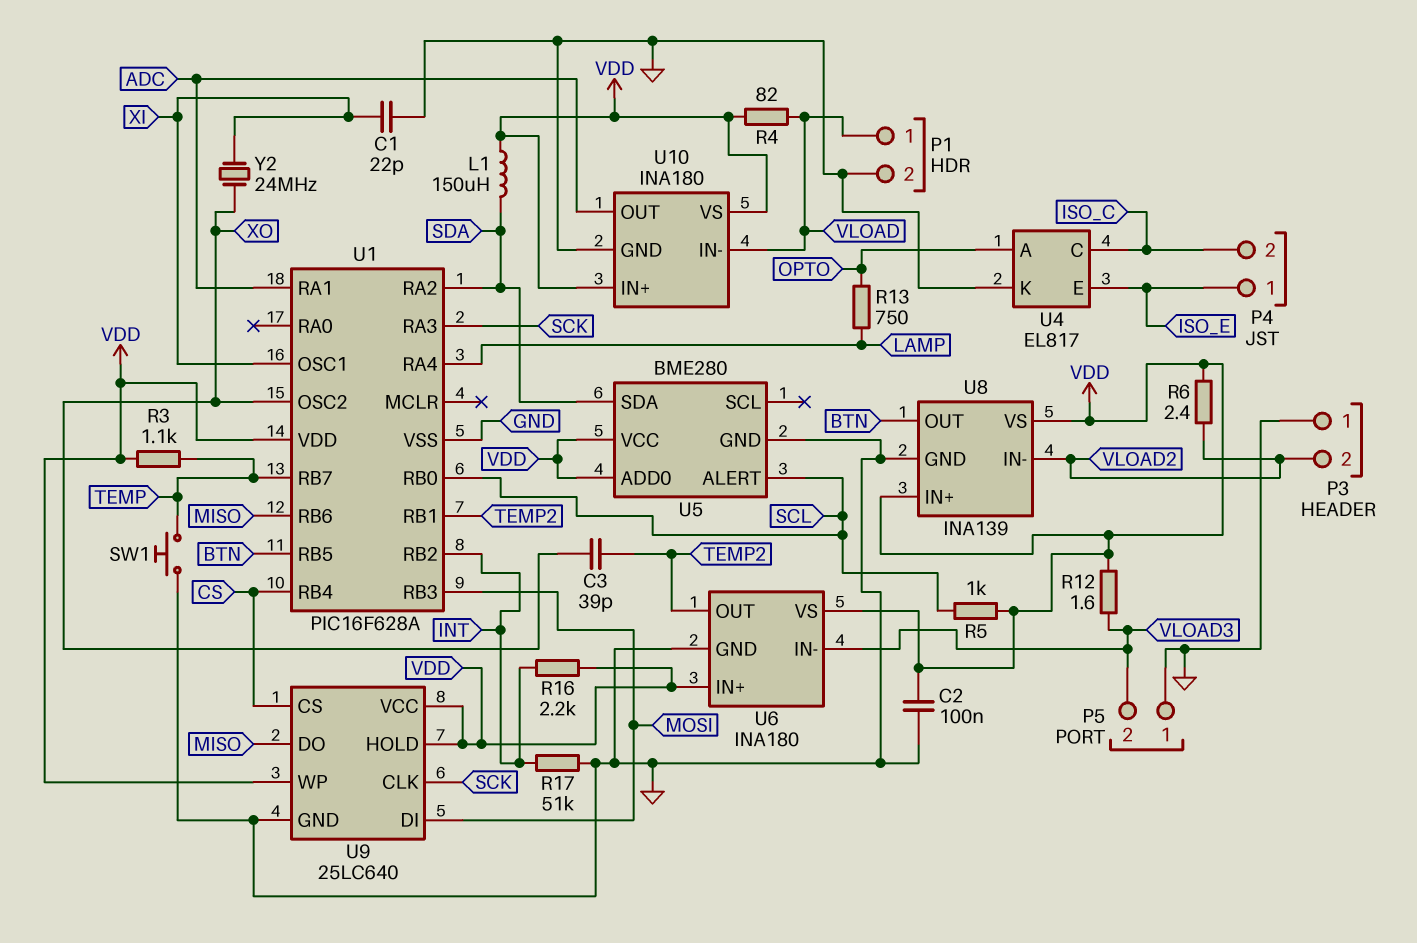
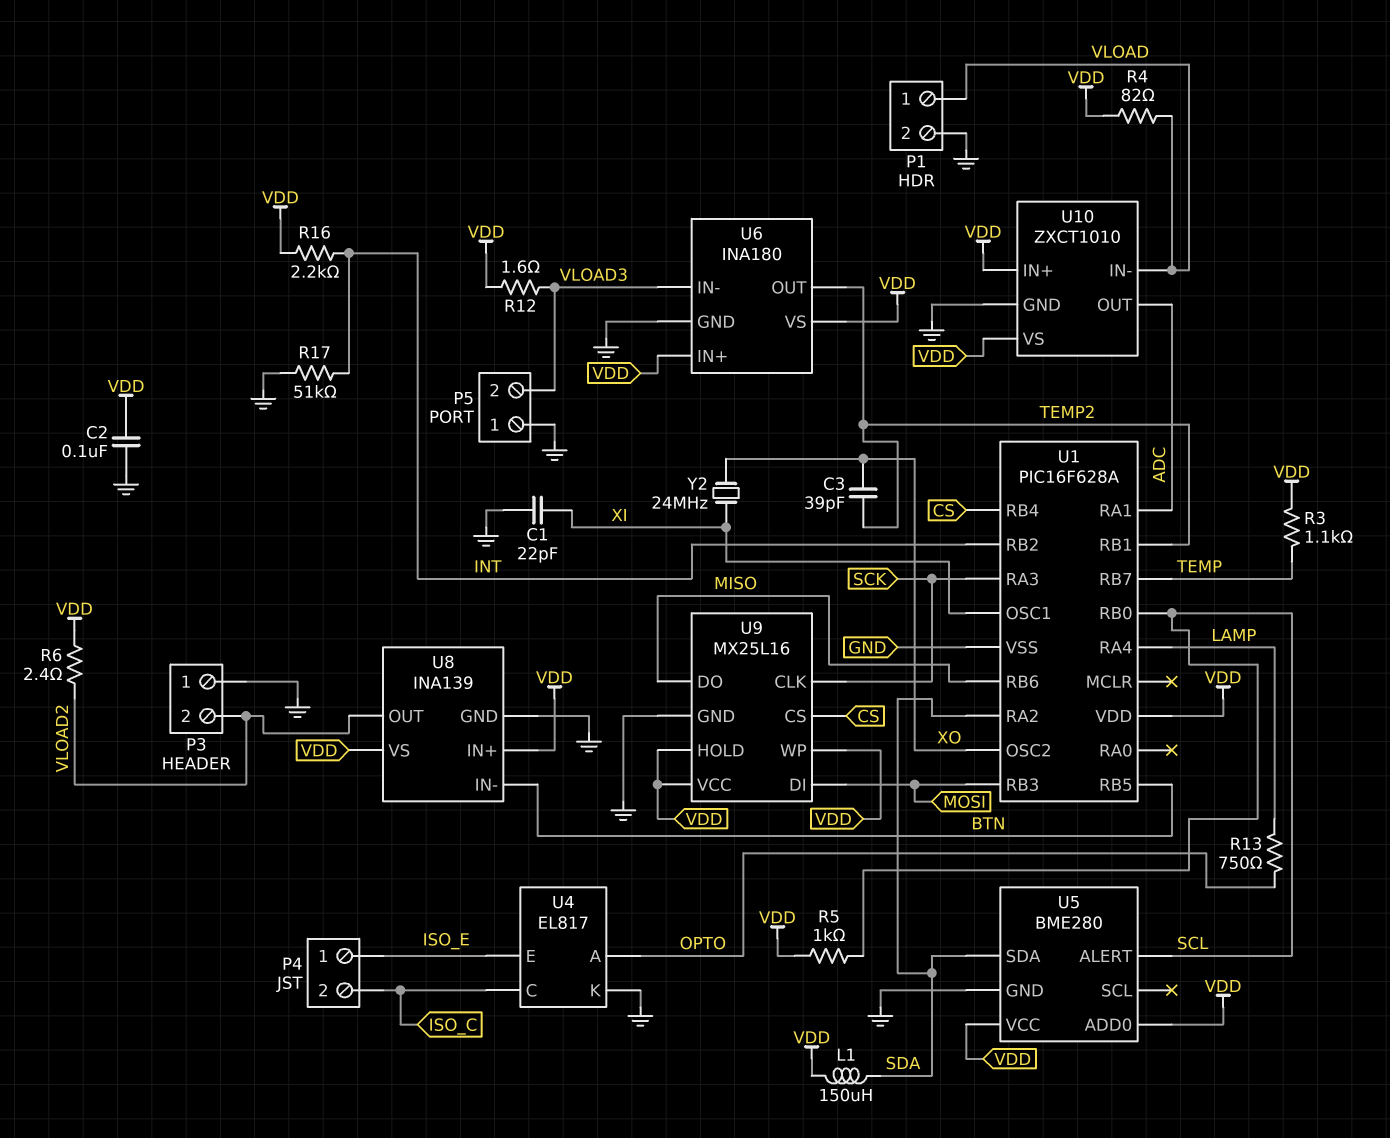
SW1: button (GND, TEMP) -> none
U8 pin IN-: VLOAD2 -> BTN
U8 pin OUT: BTN -> VLOAD2
U9: 25LC640 -> MX25L16
U10: INA180 -> ZXCT1010

